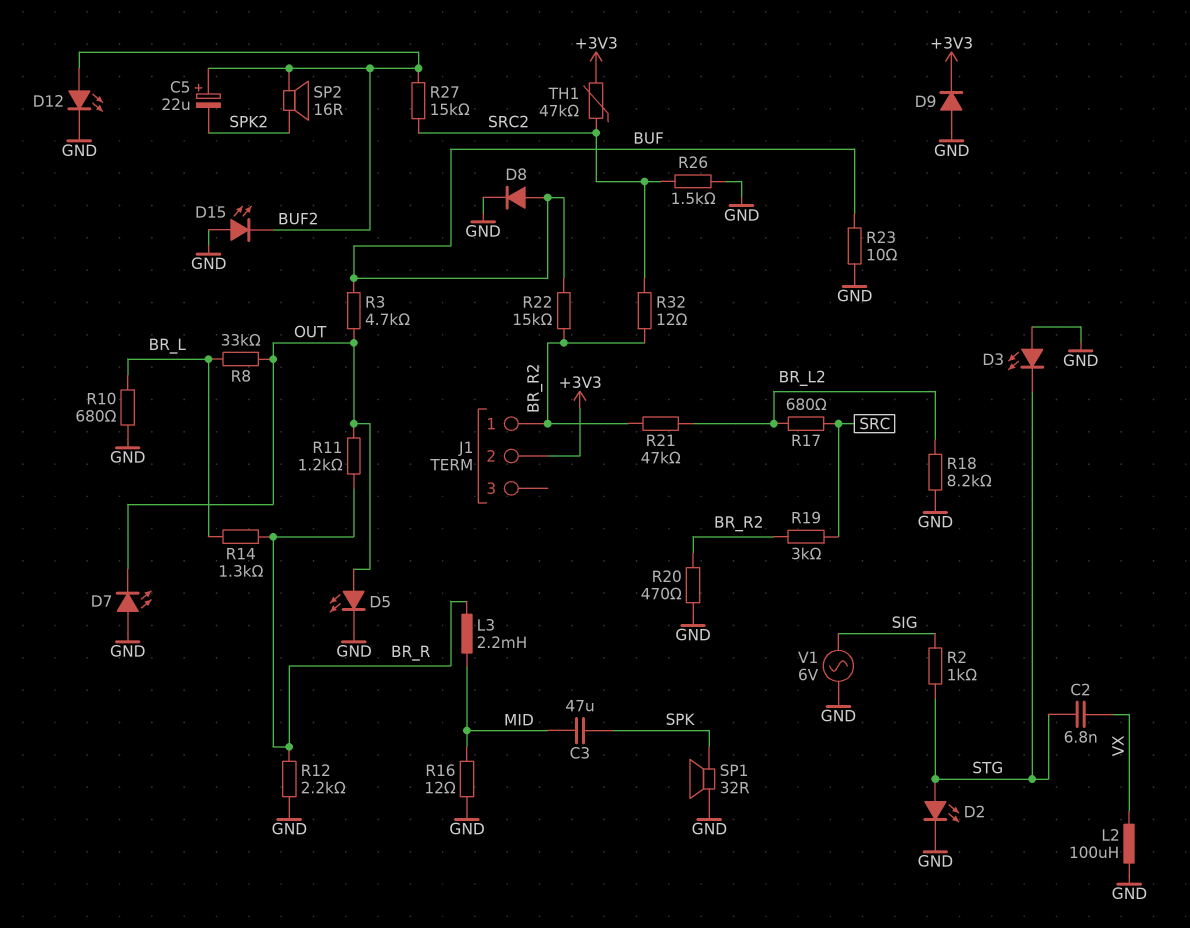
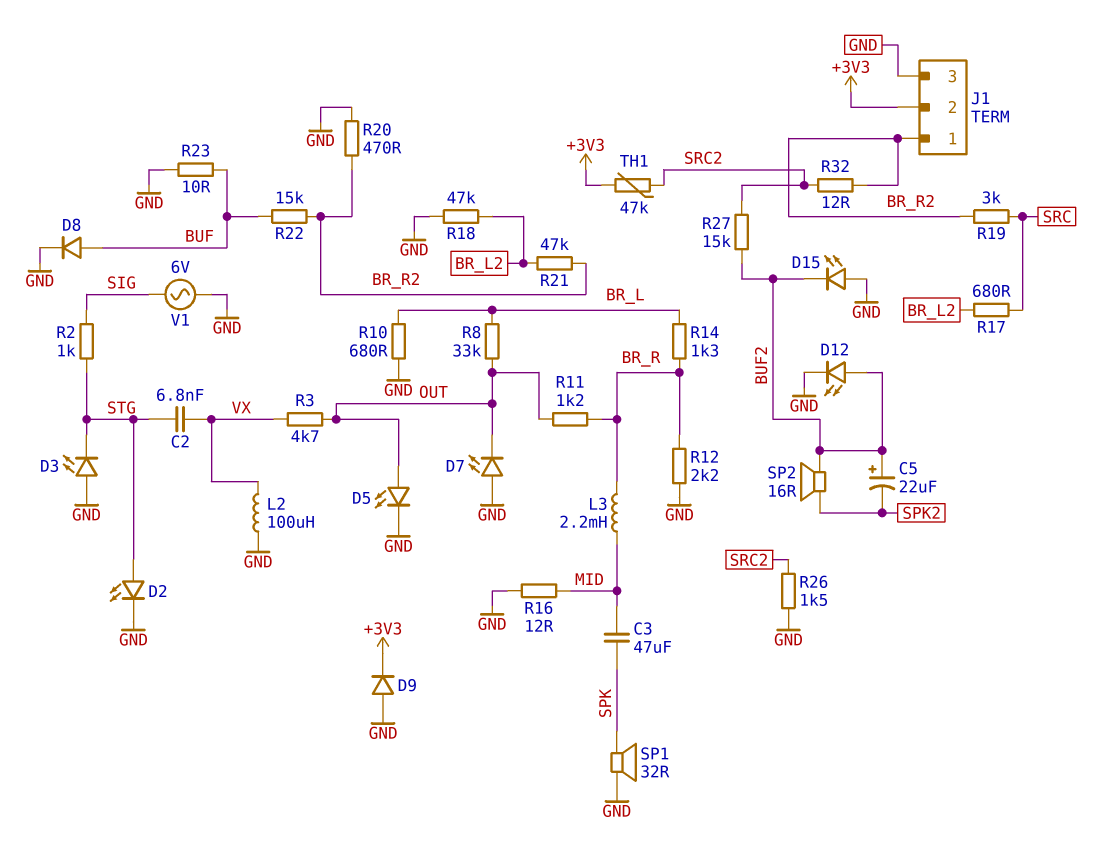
J1 pin 3: none -> GND
R3: 4.7k (BUF, OUT) -> 4.7k (OUT, VX)
R18: 8.2k (BR_L2, GND) -> 47k (BR_L2, GND)

